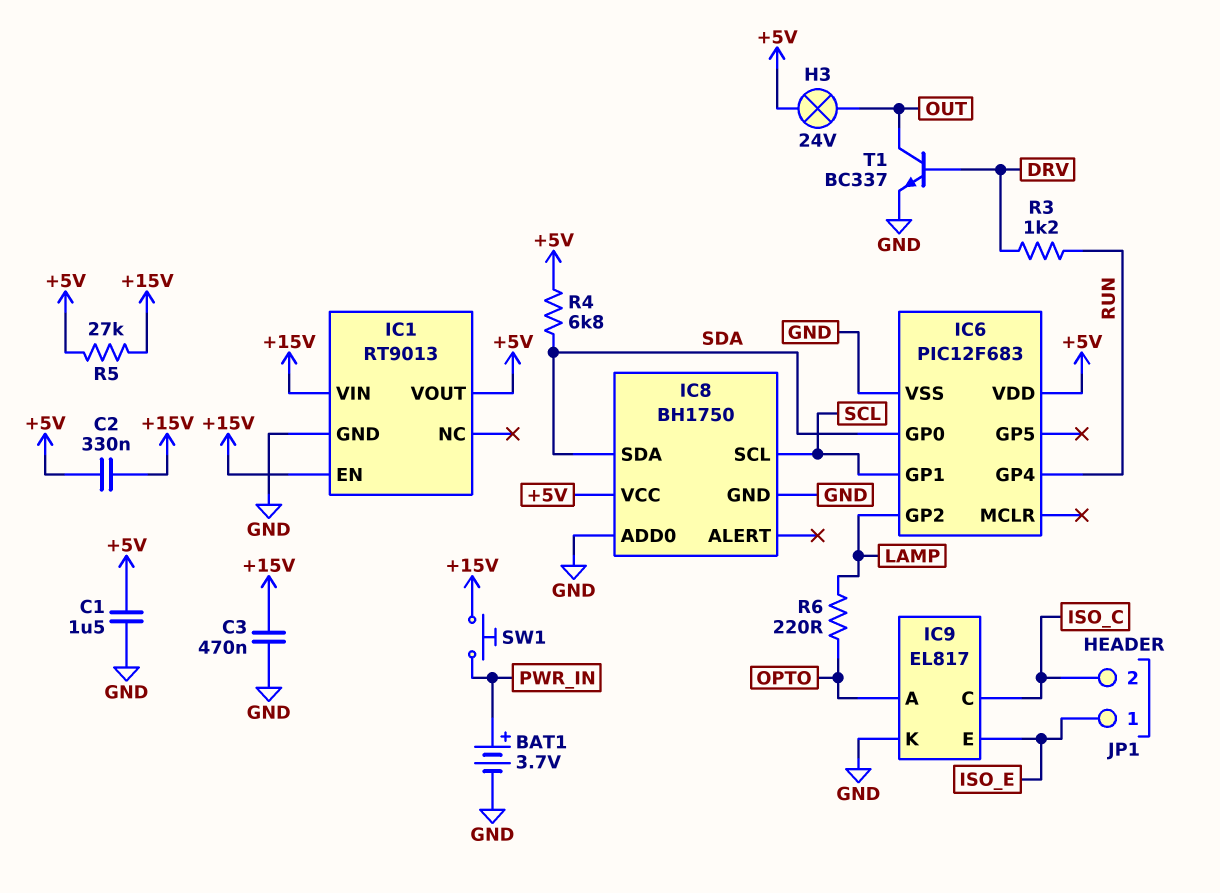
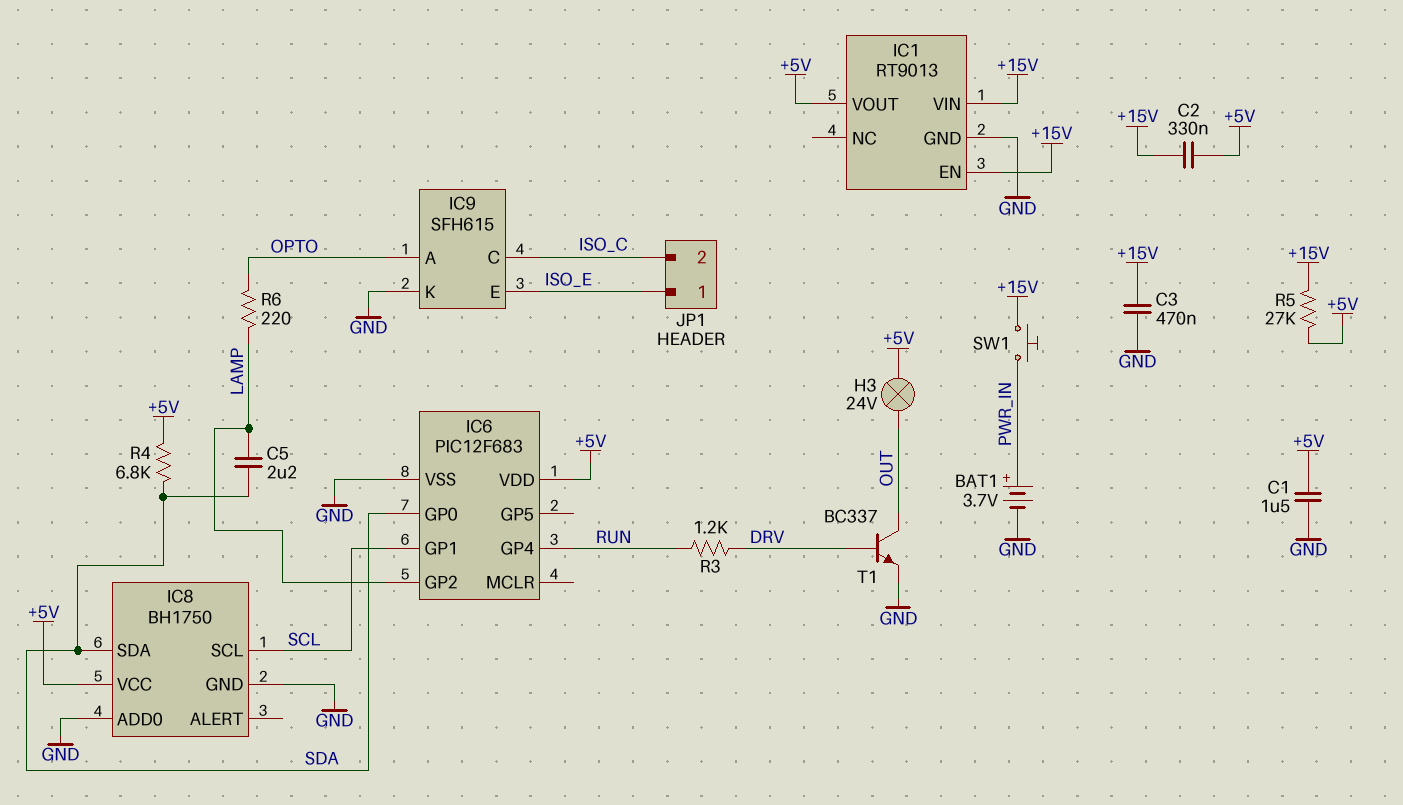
C5: none -> 2.2uF (LAMP, SDA)
IC9: EL817 -> SFH615

